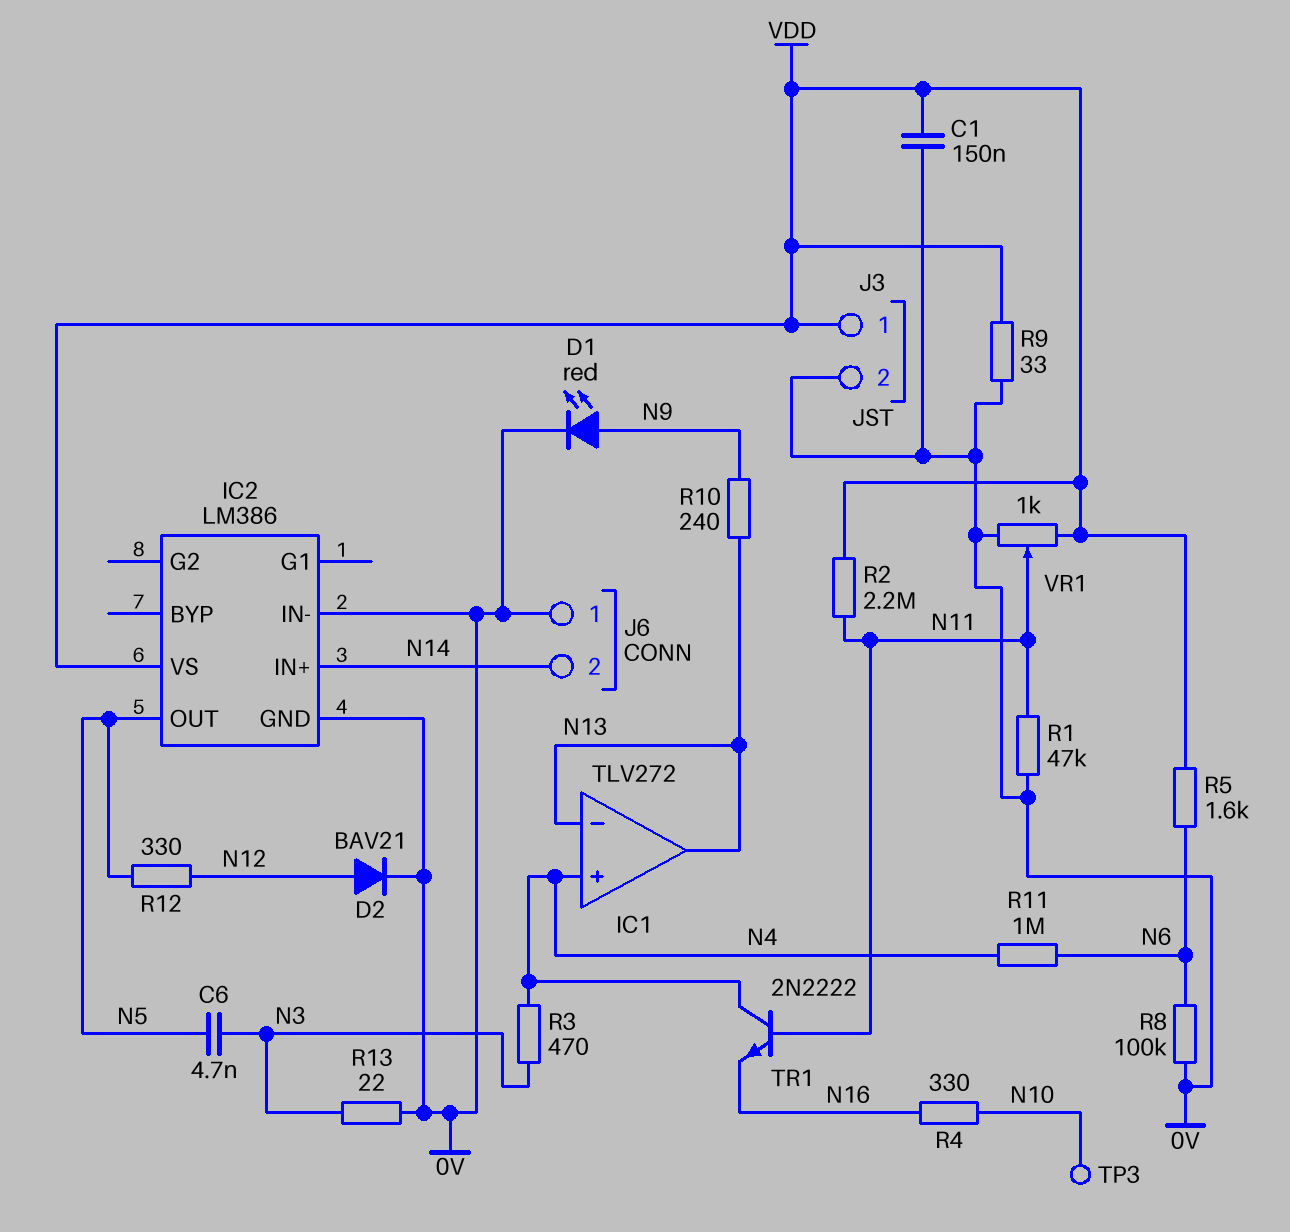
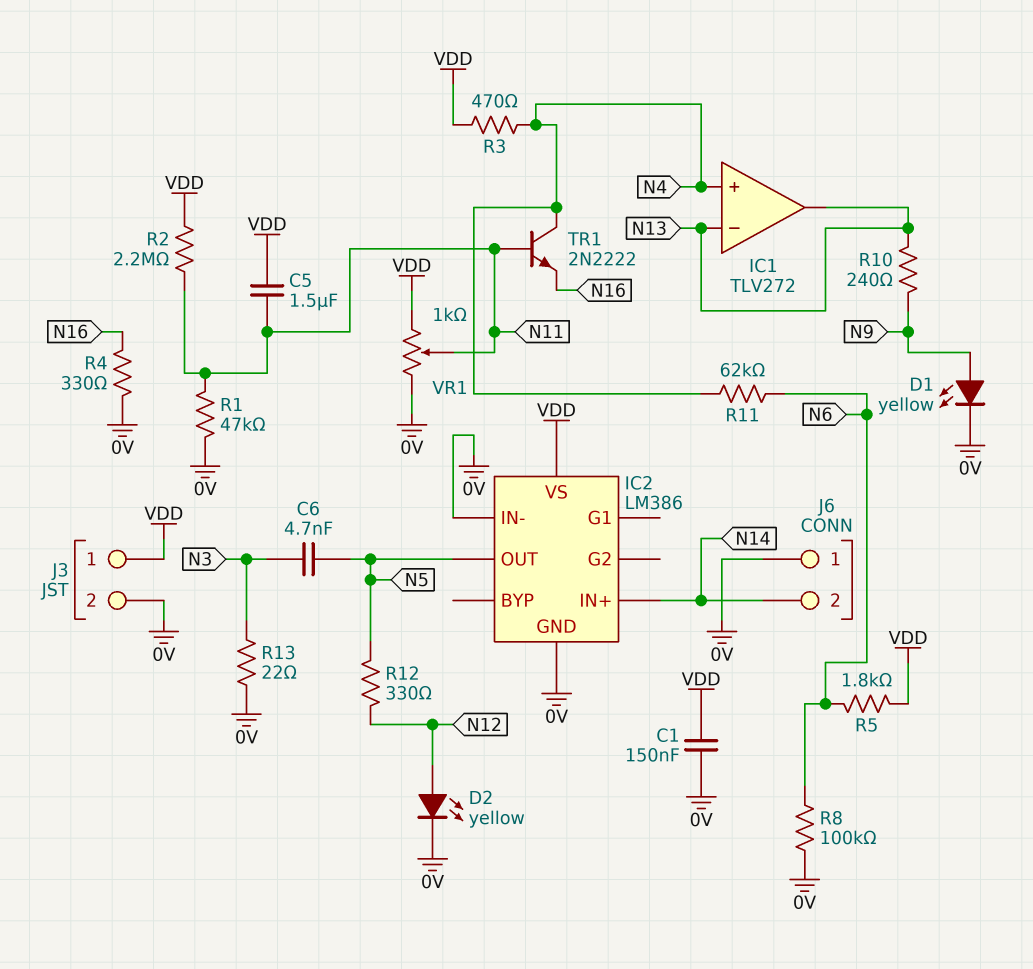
C5: none -> 1.5uF (N11, VDD)
D1: LED red (A N9, K 0V) -> LED yellow (A N9, K 0V)
D2: diode BAV21 (A N12, K 0V) -> LED yellow (A N12, K 0V)
R3: 470 (N3, N4) -> 470 (N4, VDD)
R4: 330 (N10, N16) -> 330 (0V, N16)
R5: 1.6k (N6, VDD) -> 1.8k (N6, VDD)
R9: 33 (0V, VDD) -> none
R11: 1M (N4, N6) -> 62k (N4, N6)
TP3: test point (N10) -> none

